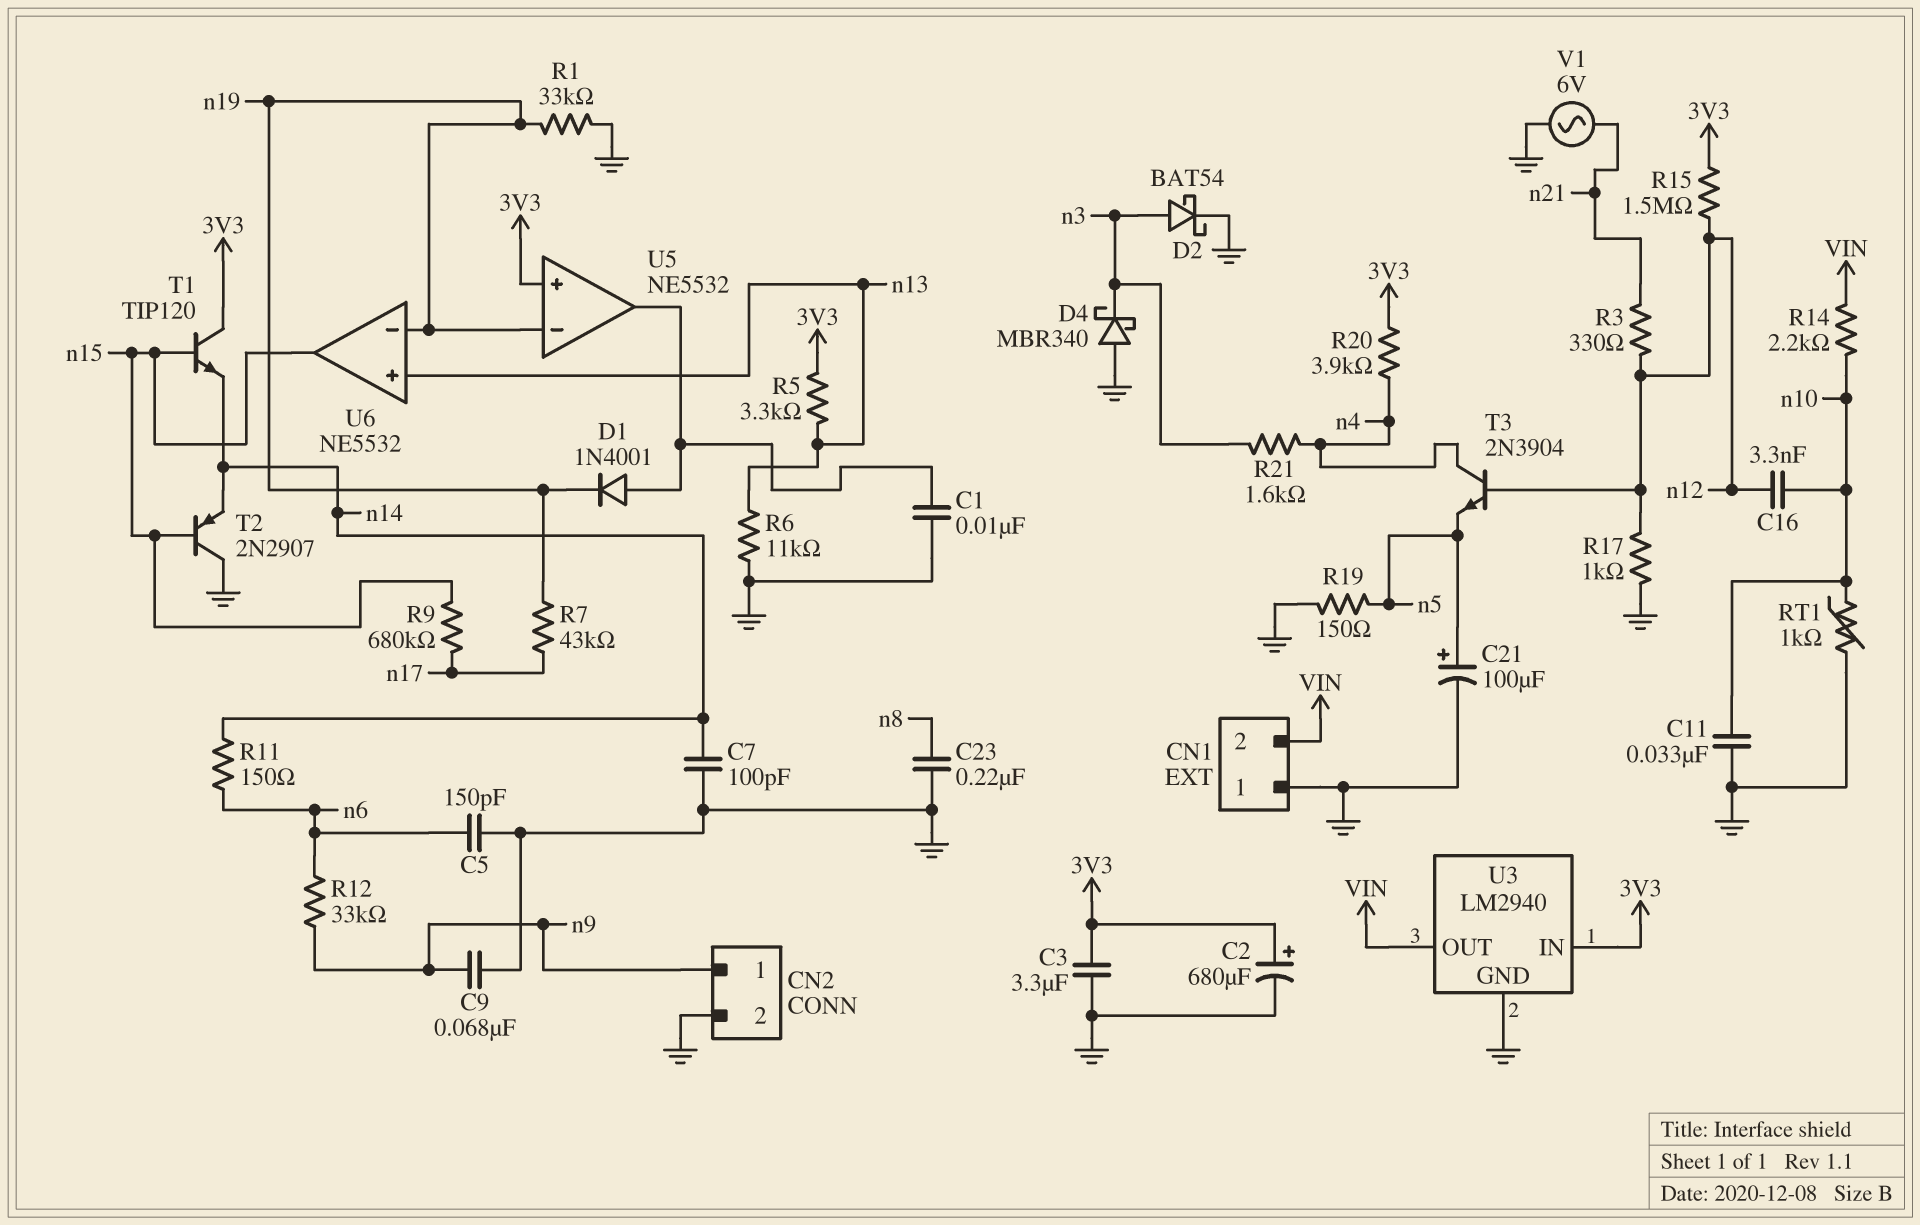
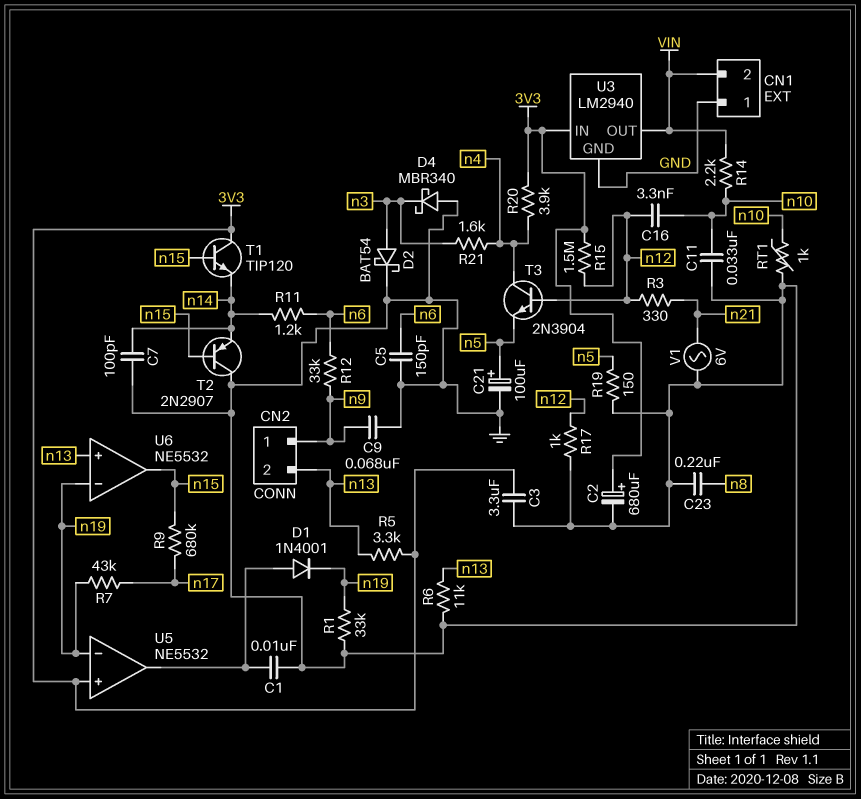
CN2 pin 2: GND -> n13
R11: 150 (n6, n14) -> 1.2k (n6, n14)

